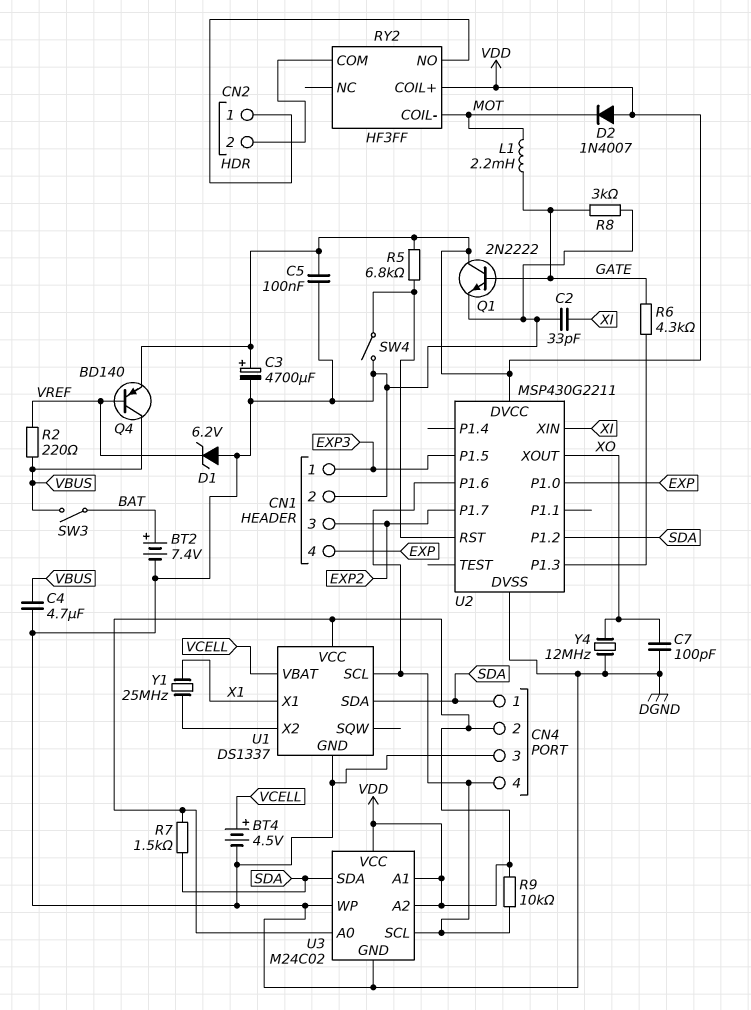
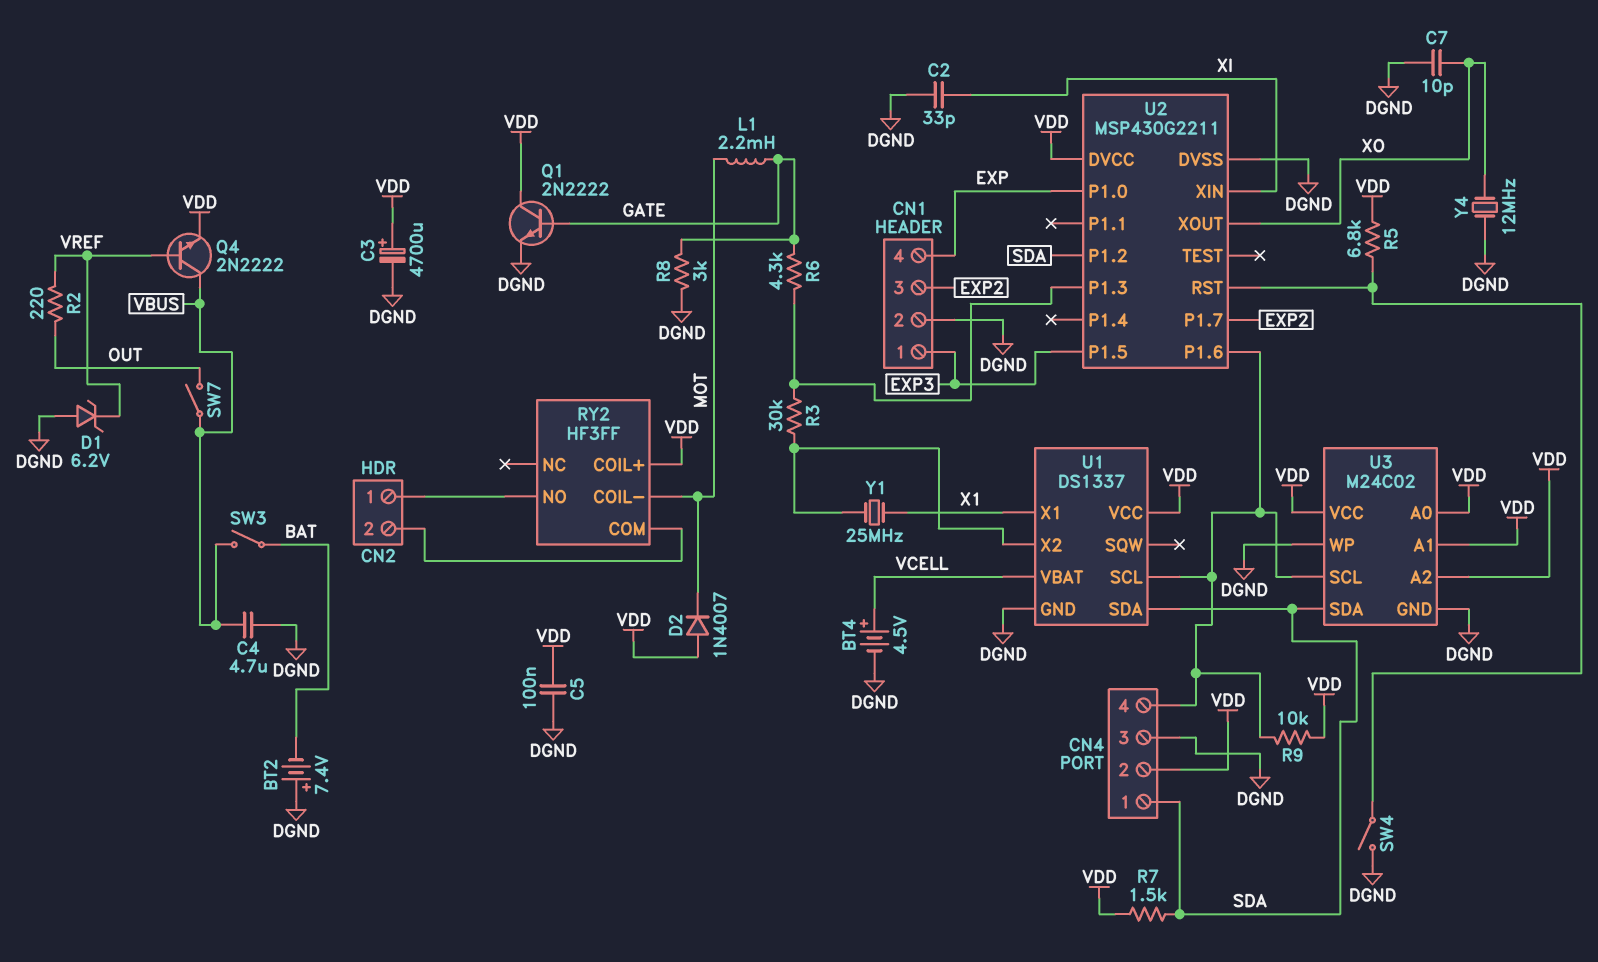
BT2: 7.4V (plus BAT, minus DGND) -> 7.4V (plus DGND, minus BAT)
C7: 100pF (DGND, XO) -> 10pF (DGND, XO)
Q4: PNP BD140 (B VREF, C VBUS, E VDD) -> NPN 2N2222 (B VREF, C VBUS, E VDD)
R2: 220 (VBUS, VREF) -> 220 (OUT, VREF)
R3: none -> 30k (U1/X2, U2/P1.3)
SW7: none -> switch (OUT, VBUS)

